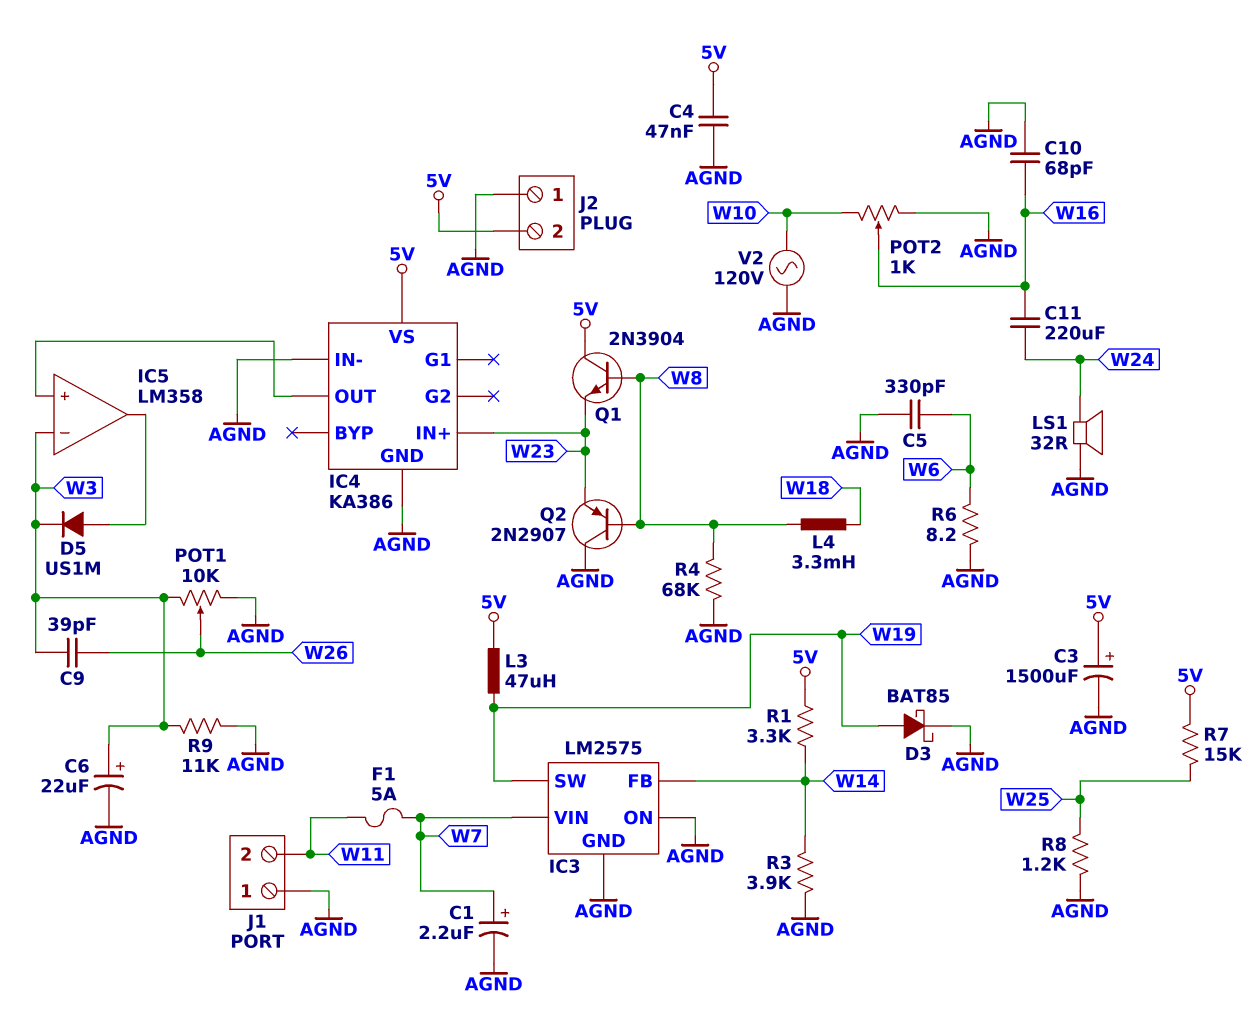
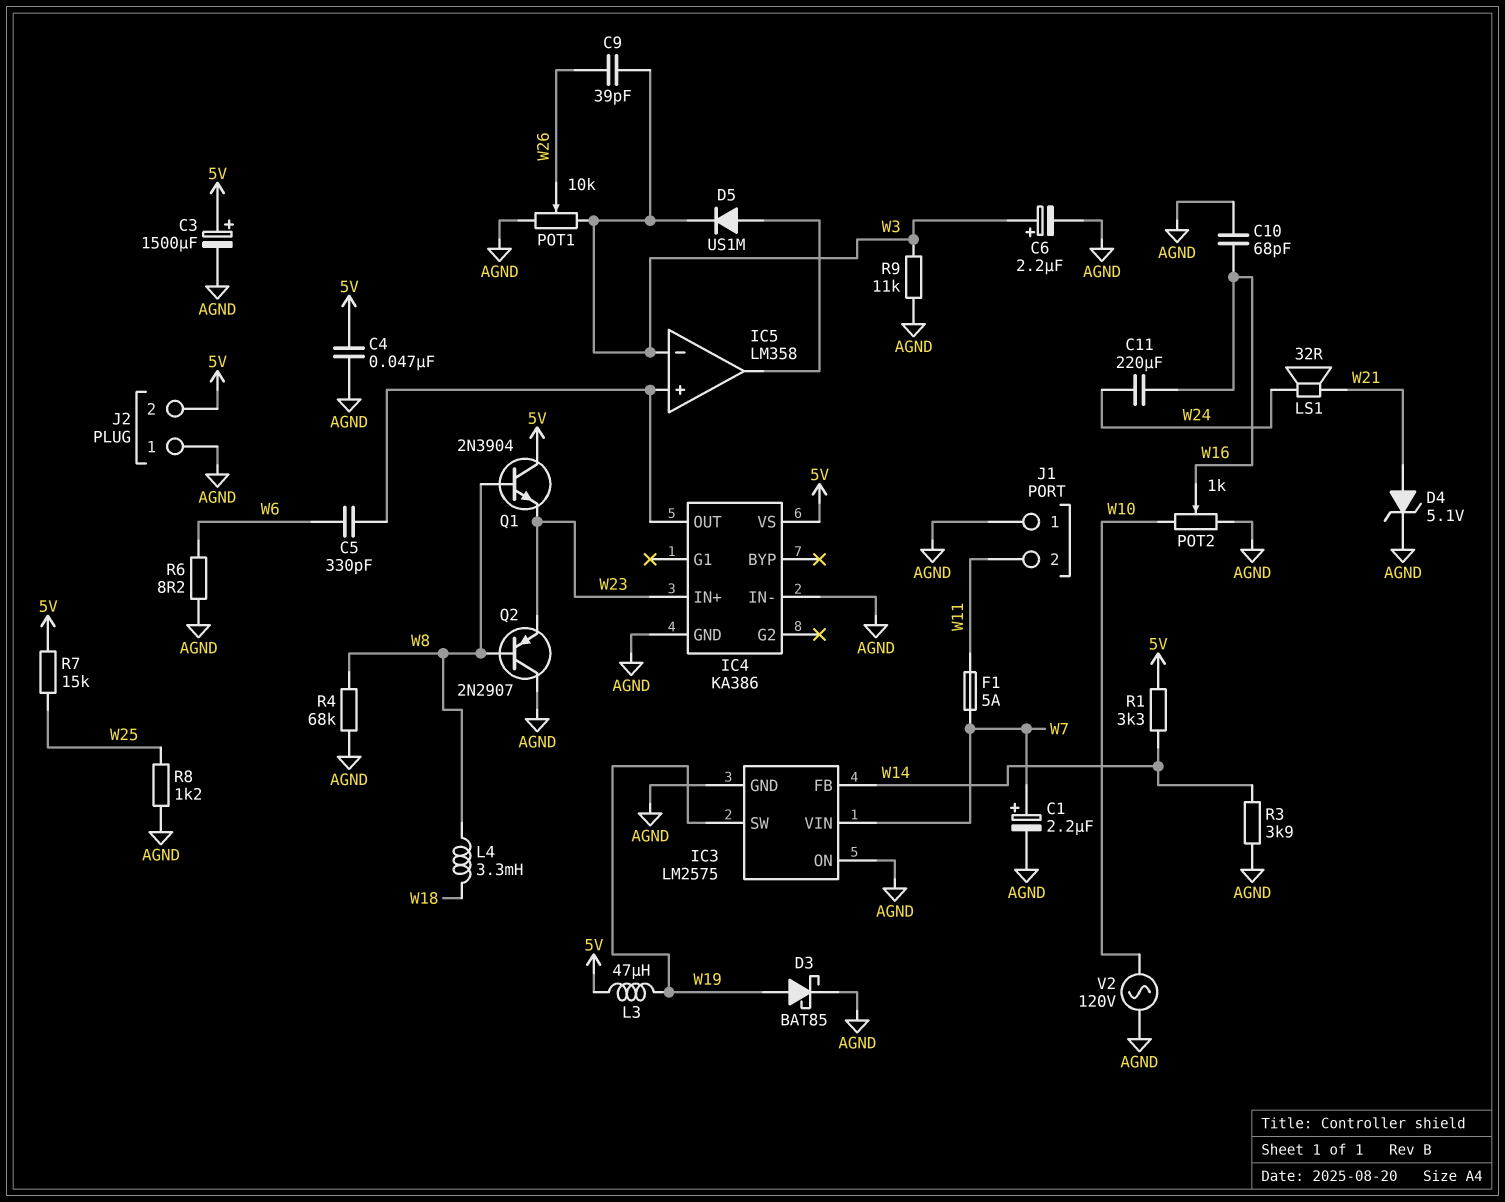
C5: 330pF (AGND, W6) -> 330pF (IC4/OUT, W6)
C6: 22uF (plus W3, minus AGND) -> 2.2uF (plus W3, minus AGND)
D4: none -> zener 5.1V (A W21, K AGND)
LS1: speaker 32R (AGND, W24) -> speaker 32R (W21, W24)

